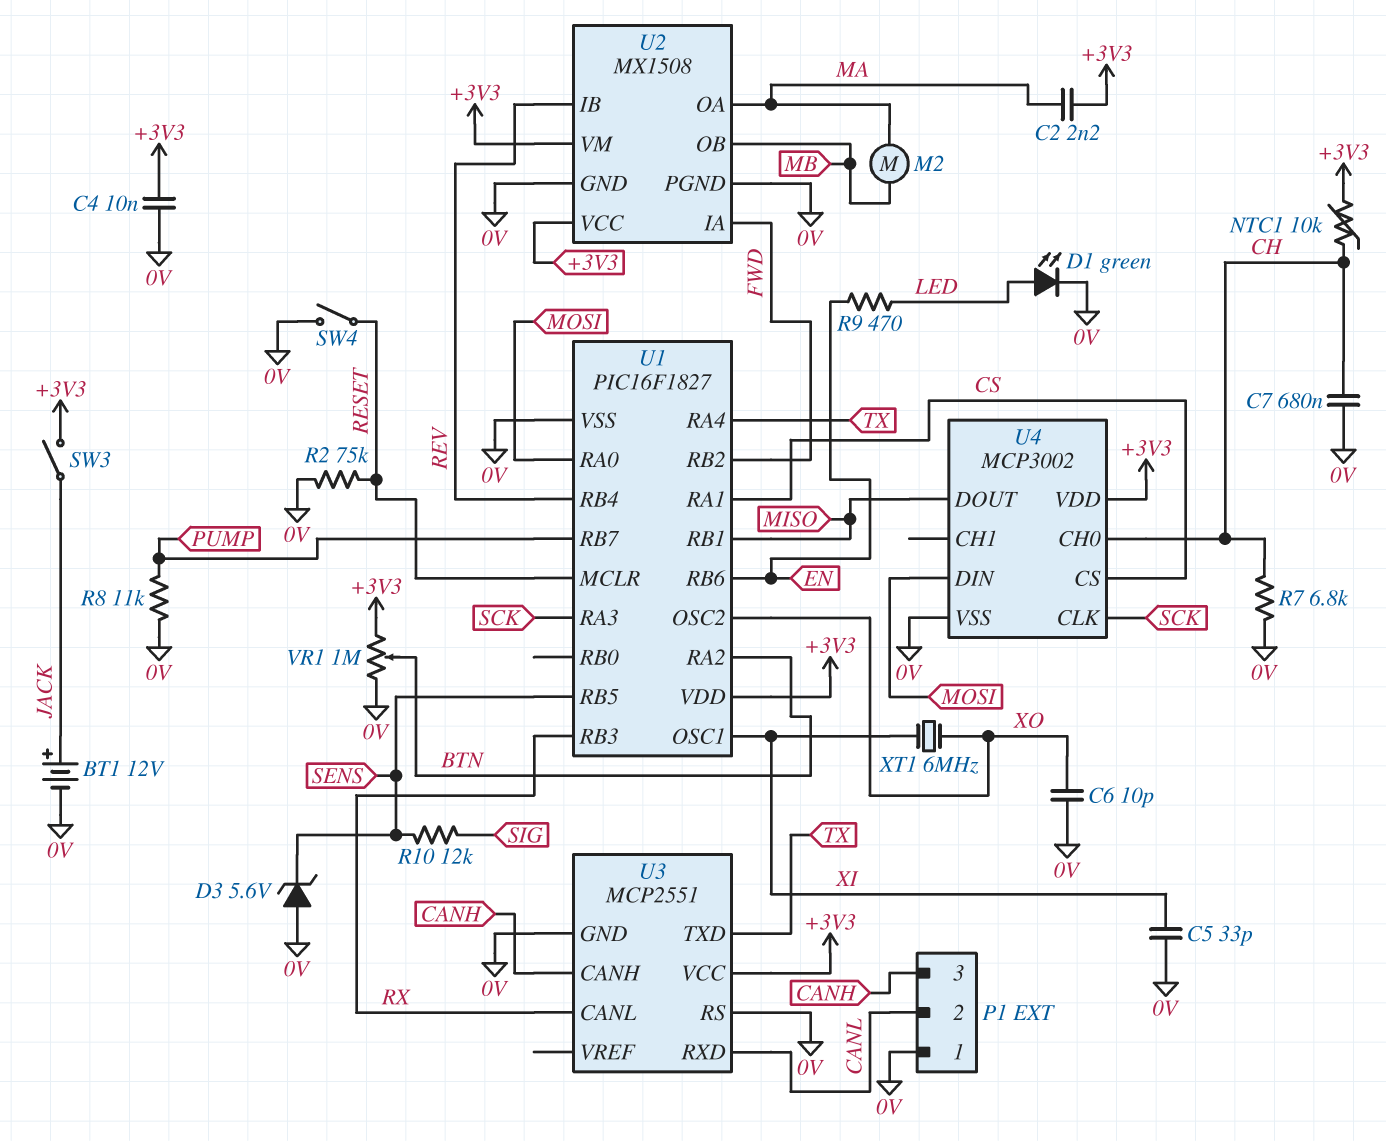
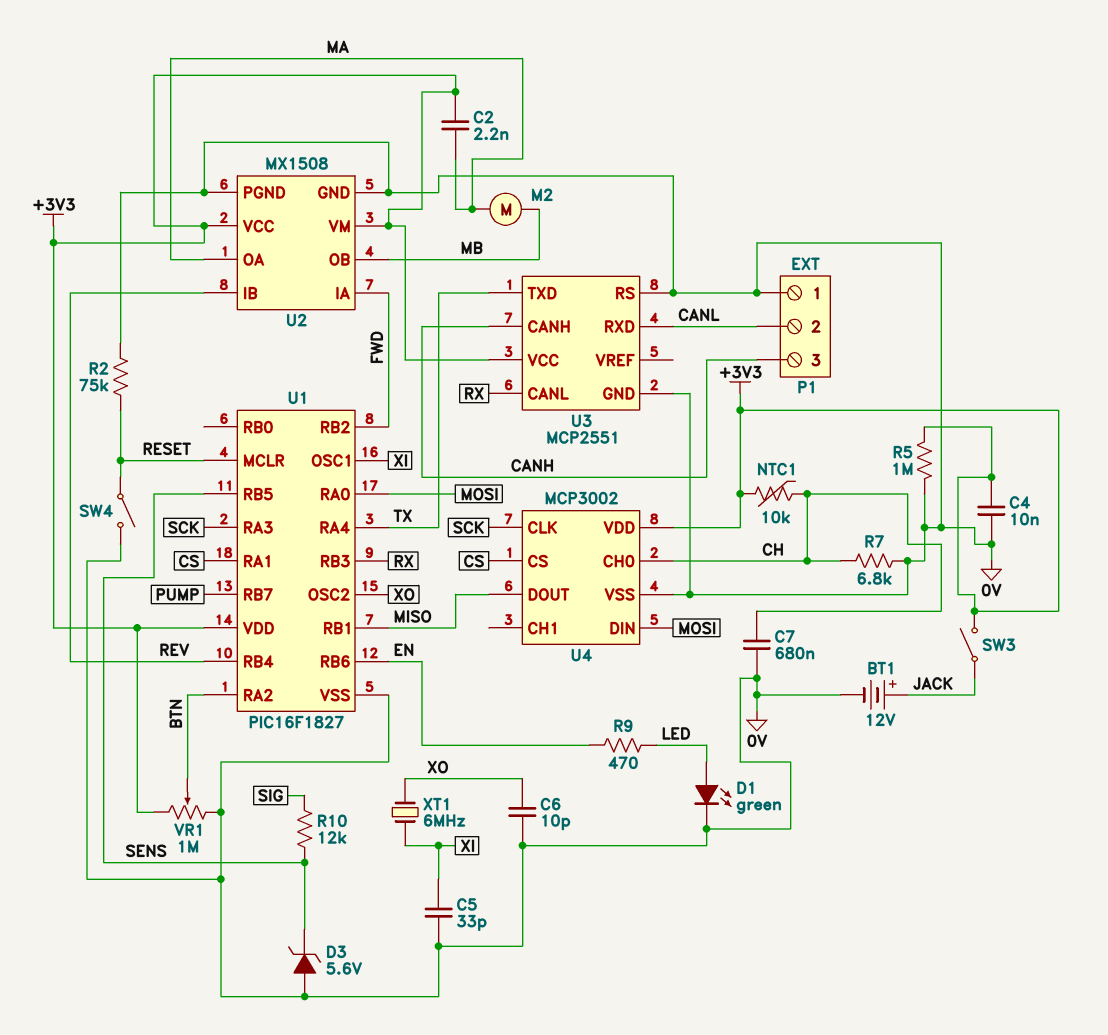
R5: none -> 1M (+3V3, 0V)
R8: 11k (0V, PUMP) -> none

